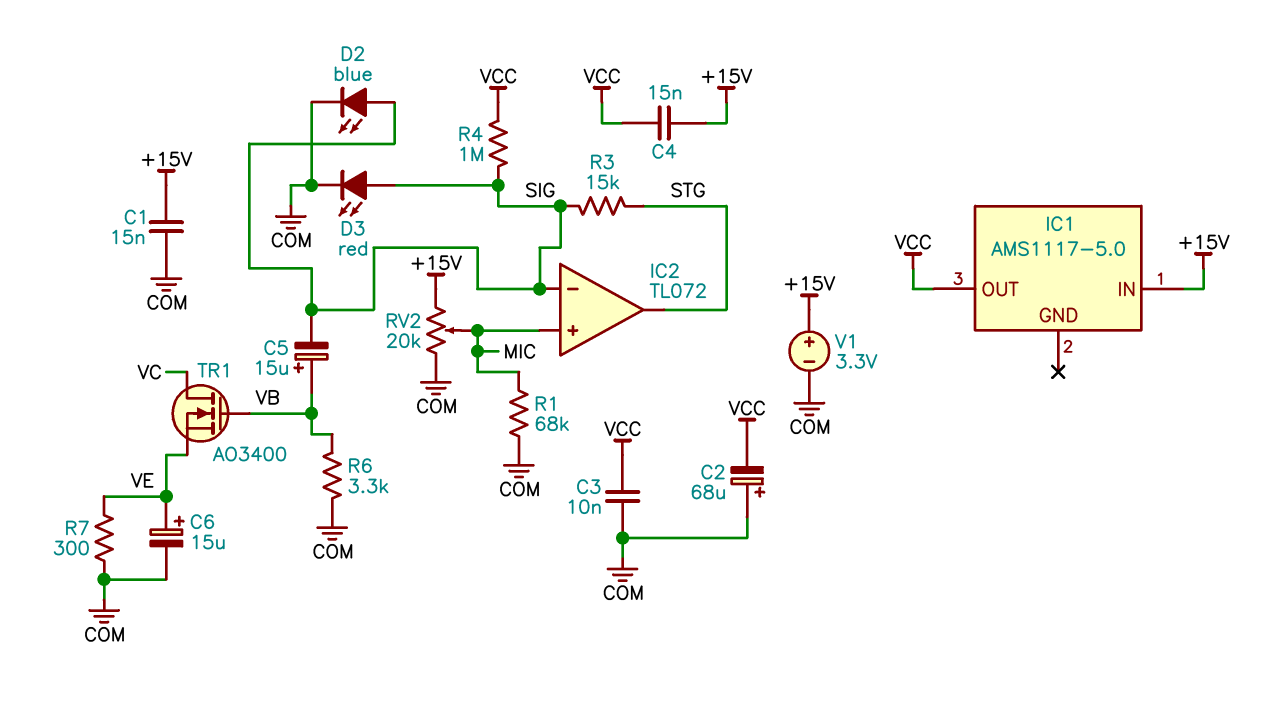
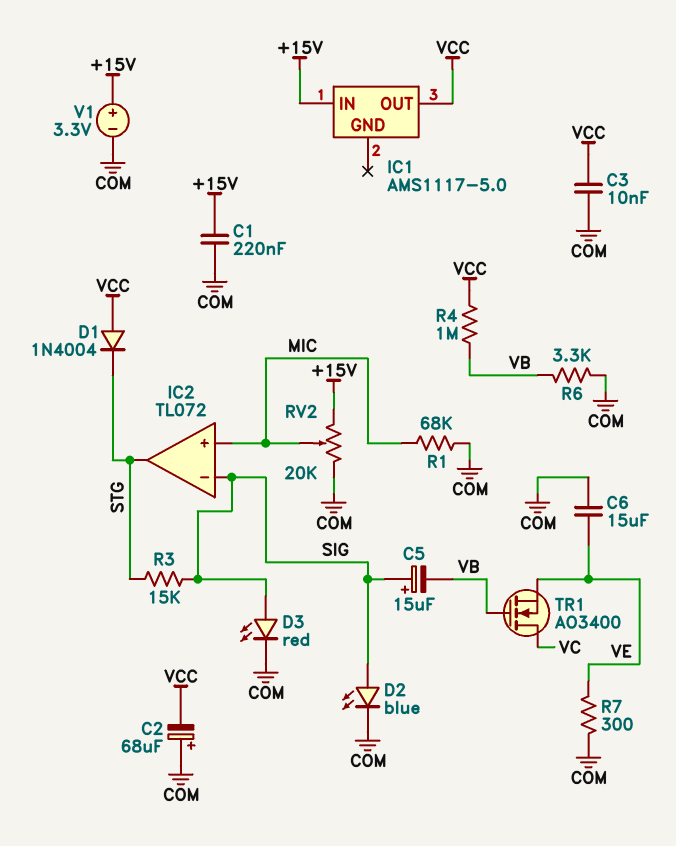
C1: 15nF (+15V, COM) -> 220nF (+15V, COM)
C4: 15nF (+15V, VCC) -> none
C5: 15uF (plus VB, minus SIG) -> 15uF (plus SIG, minus VB)
C6: 15uF (plus VE, minus COM) -> 15uF (COM, VE)
D1: none -> diode 1N4004 (A VCC, K STG)
R4: 1M (SIG, VCC) -> 1M (VB, VCC)

